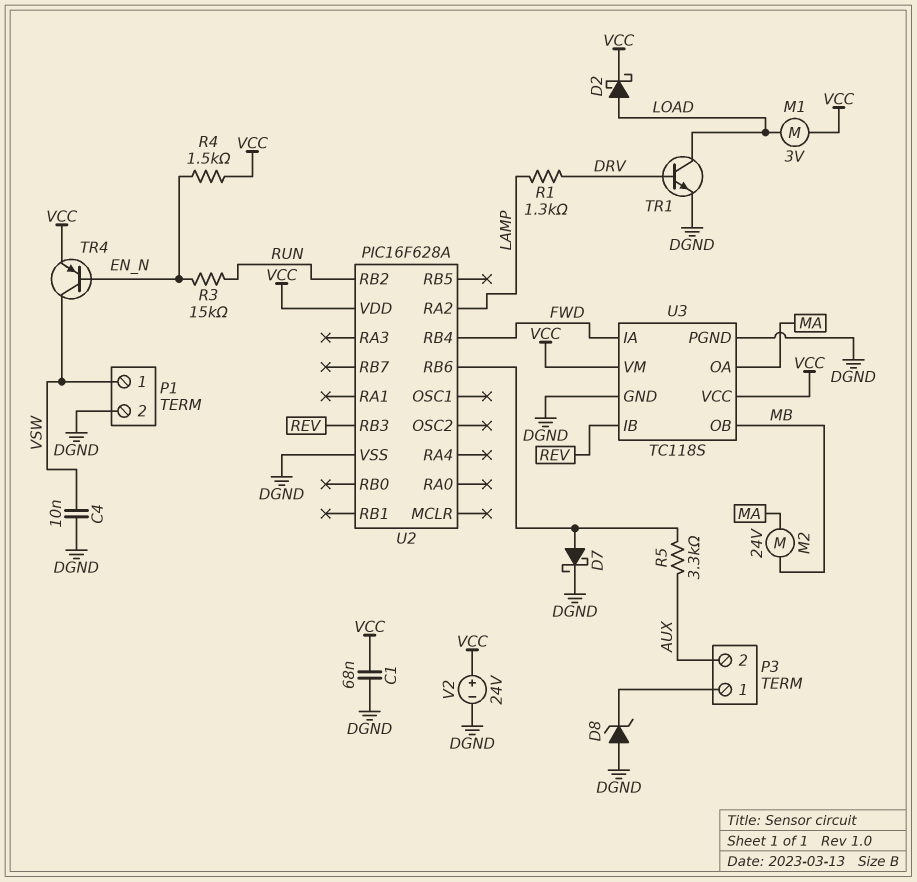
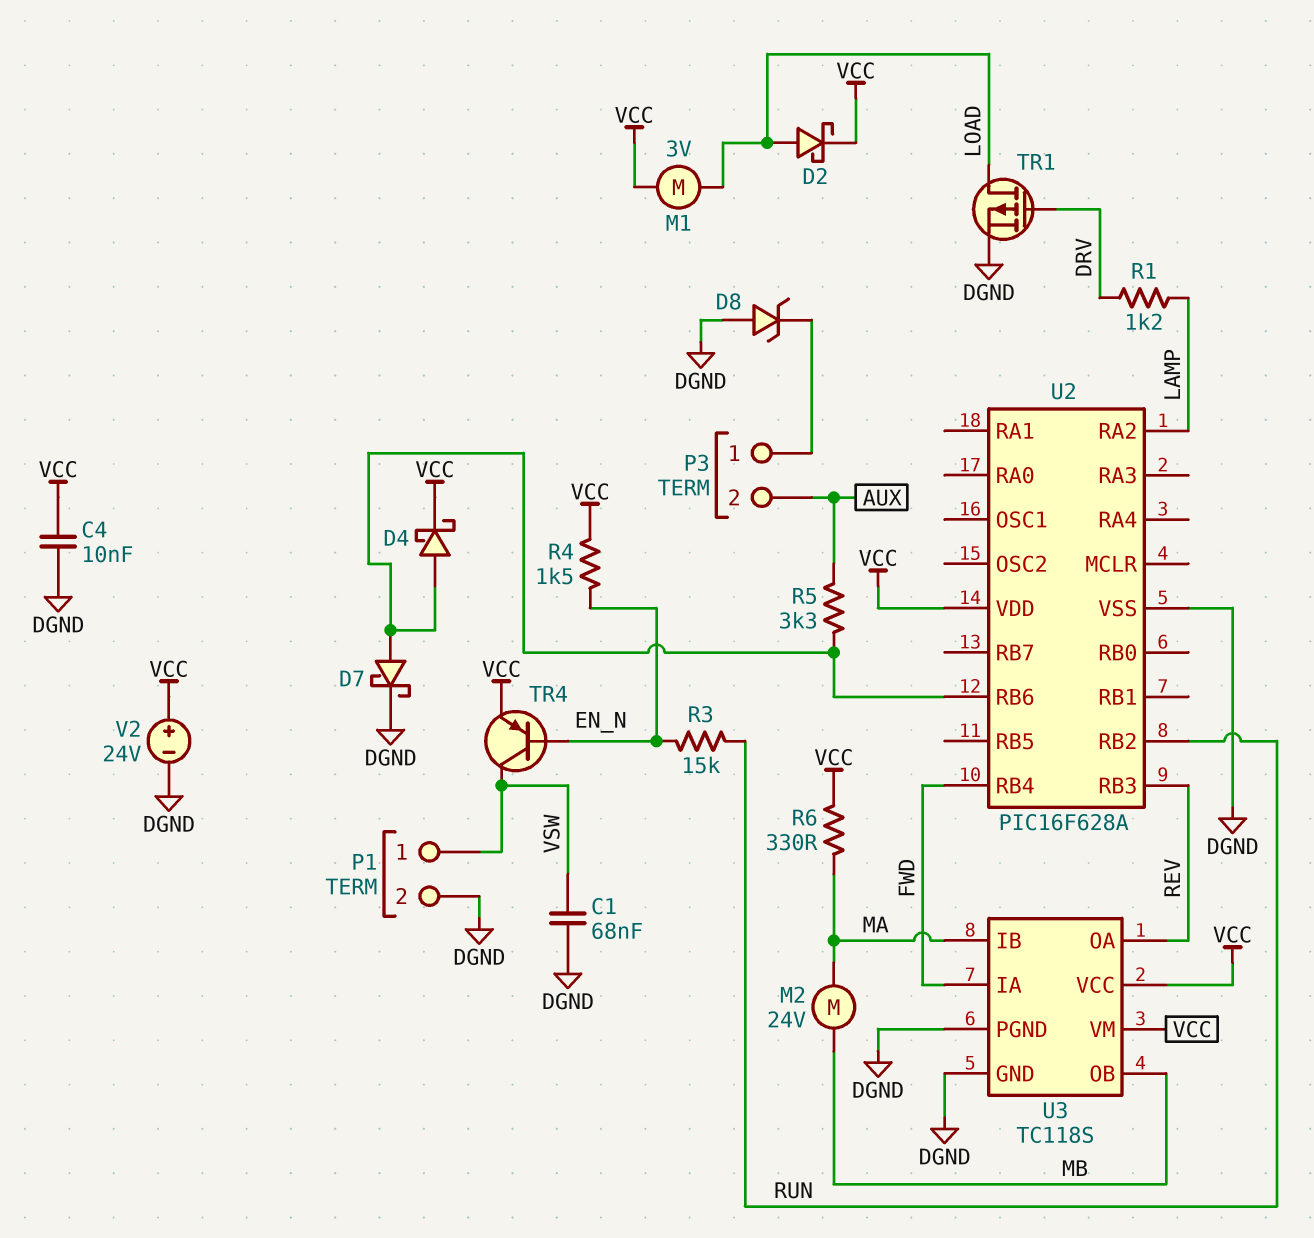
C1: 68nF (DGND, VCC) -> 68nF (DGND, VSW)
C4: 10nF (DGND, VSW) -> 10nF (DGND, VCC)
D4: none -> schottky (A U2/RB6, K VCC)
R1: 1.3k (DRV, LAMP) -> 1.2k (DRV, LAMP)
R6: none -> 330 (MA, VCC)
TR1: NPN (B DRV, C LOAD, E DGND) -> PMOS (G DRV, D LOAD, S DGND)
U3 pin IB: REV -> MA
U3 pin OA: MA -> REV

